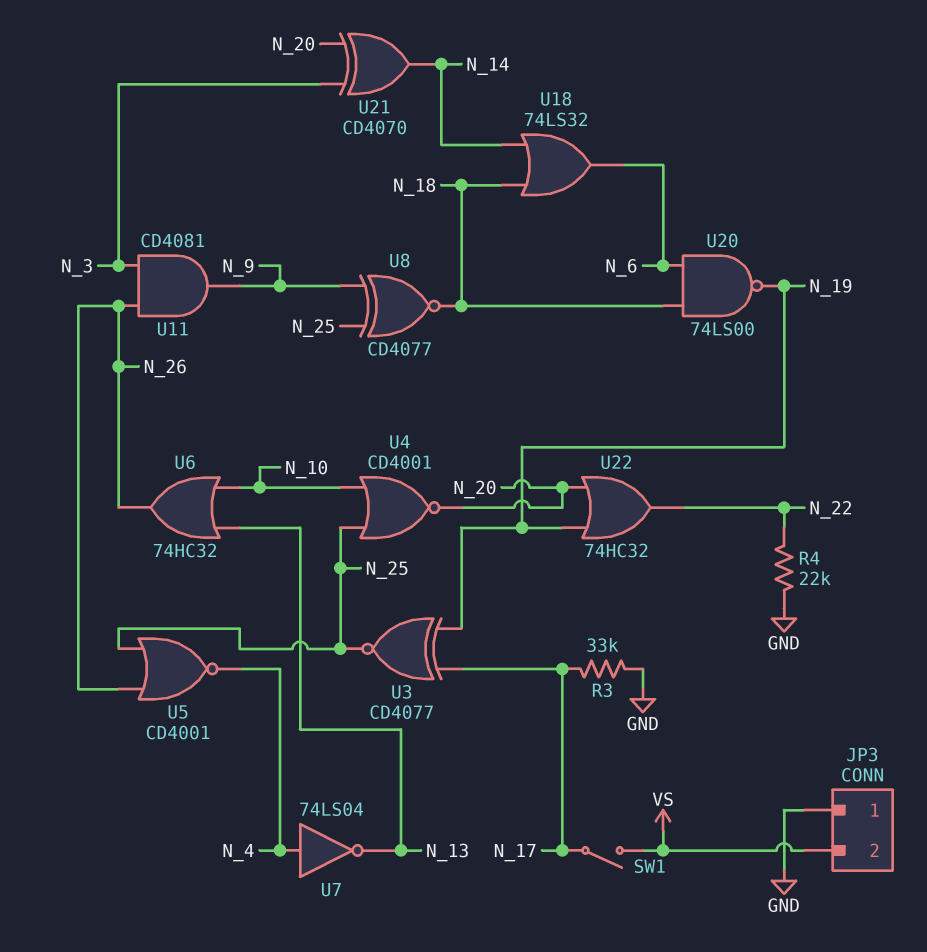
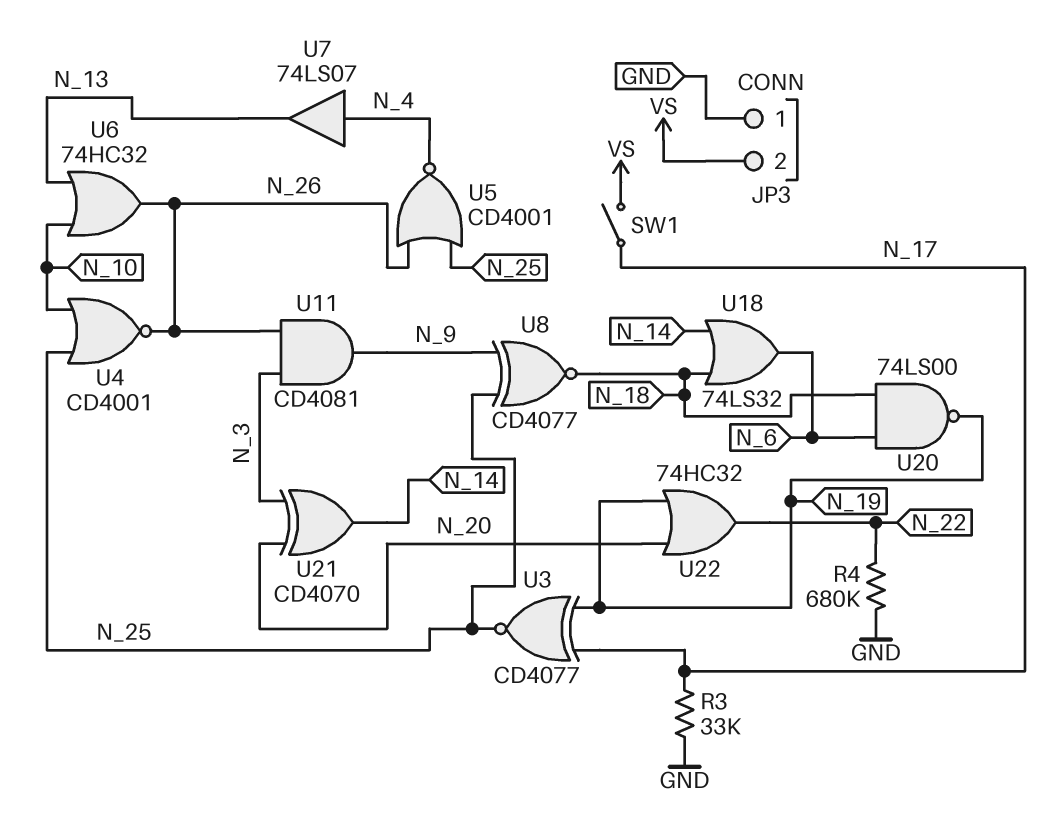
R4: 22k (GND, N_22) -> 680k (GND, N_22)
U4: NOR CD4001 (in N_10, in N_25, out N_20) -> NOR CD4001 (in N_10, in N_25, out N_26)
U7: NOT 74LS04 (in N_4, out N_13) -> buffer 74LS07 (in N_4, out N_13)

